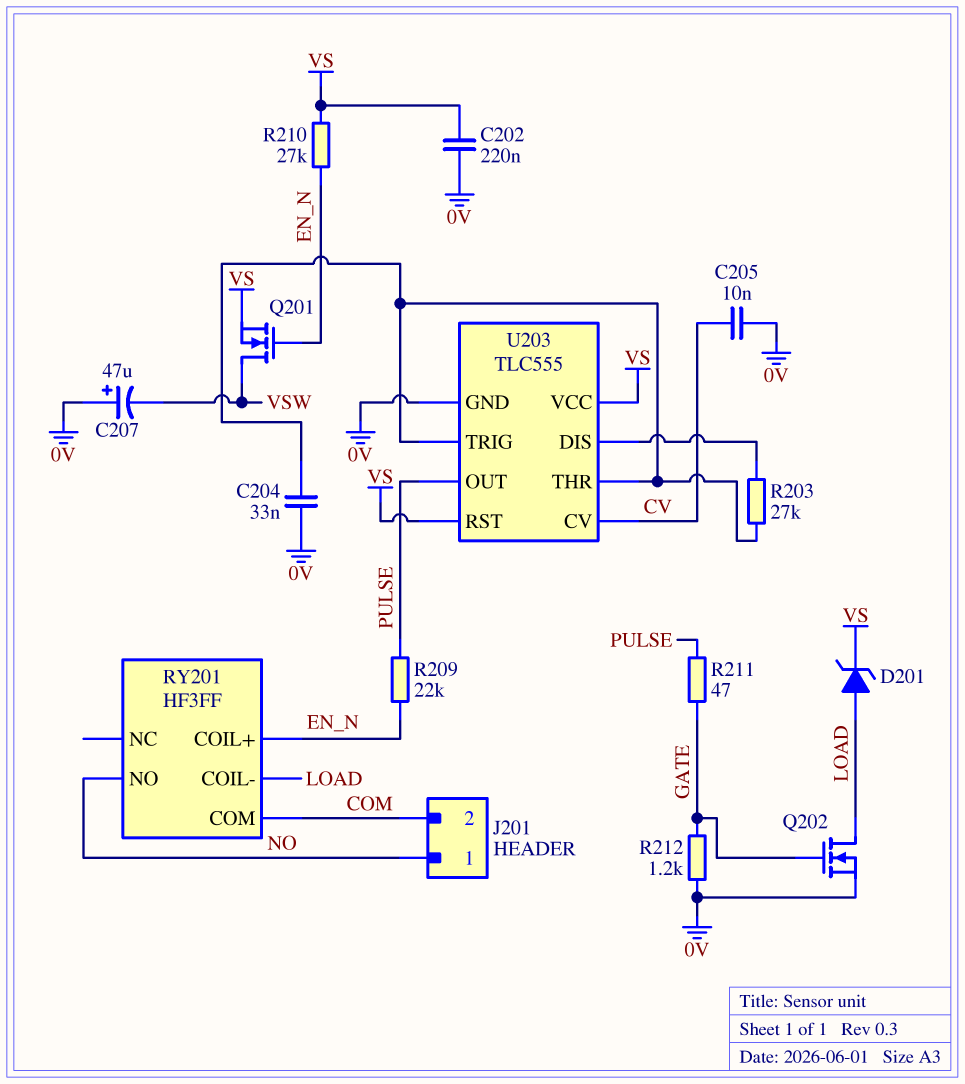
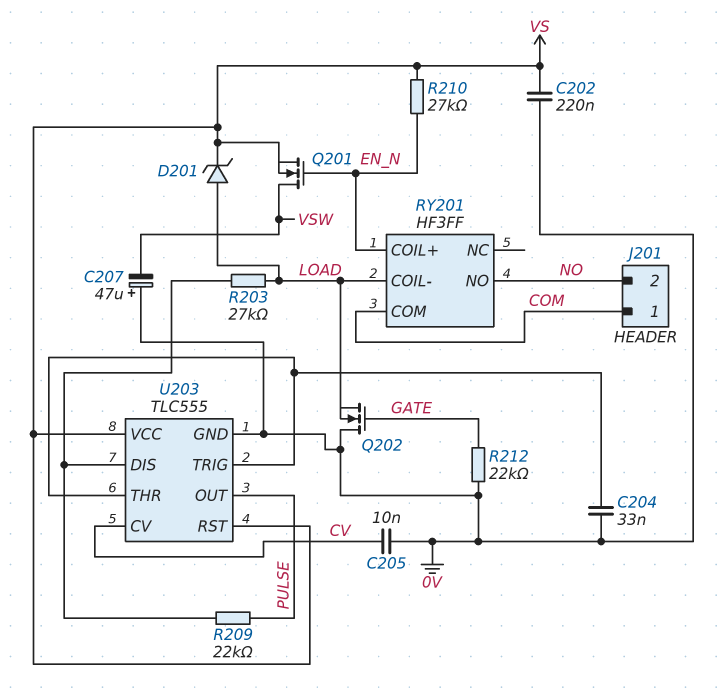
J201 pin 1: NO -> COM
J201 pin 2: COM -> NO
Q202: NMOS (G GATE, D LOAD, S 0V) -> NMOS (G GATE, D 0V, S LOAD)
R203: 27k (U203/DIS, U203/THR) -> 27k (LOAD, U203/DIS)
R209: 22k (EN_N, PULSE) -> 22k (PULSE, U203/DIS)
R211: 47 (GATE, PULSE) -> none
R212: 1.2k (0V, GATE) -> 22k (0V, GATE)

